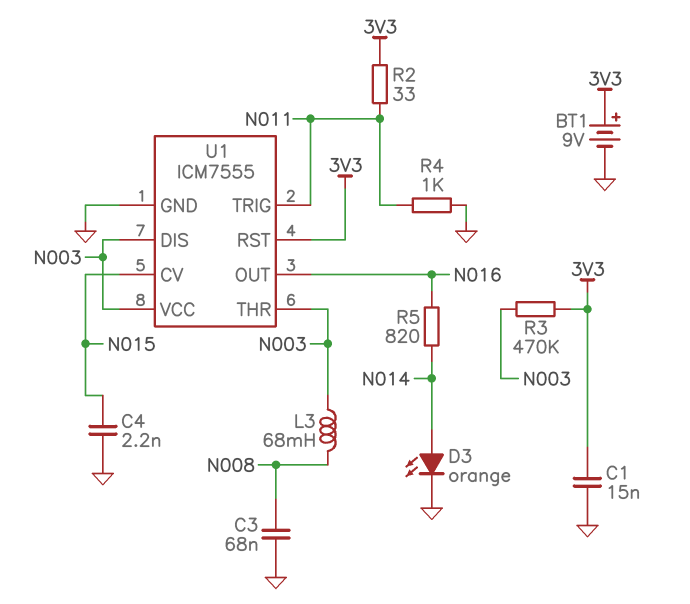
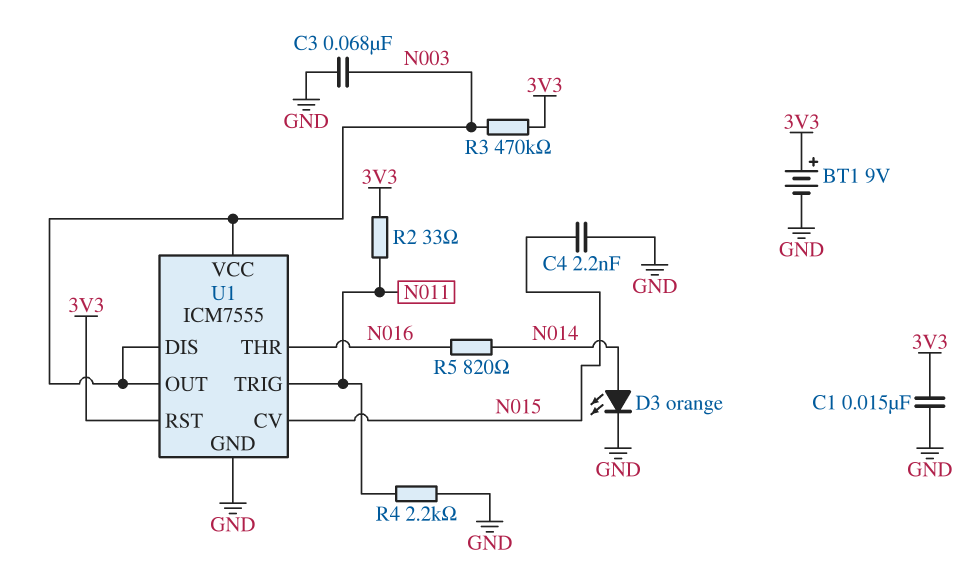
C3: 68nF (GND, N008) -> 68nF (GND, N003)
L3: 68mH (N003, N008) -> none
R4: 1k (GND, N011) -> 2.2k (GND, N011)
U1 pin OUT: N016 -> N003
U1 pin THR: N003 -> N016

